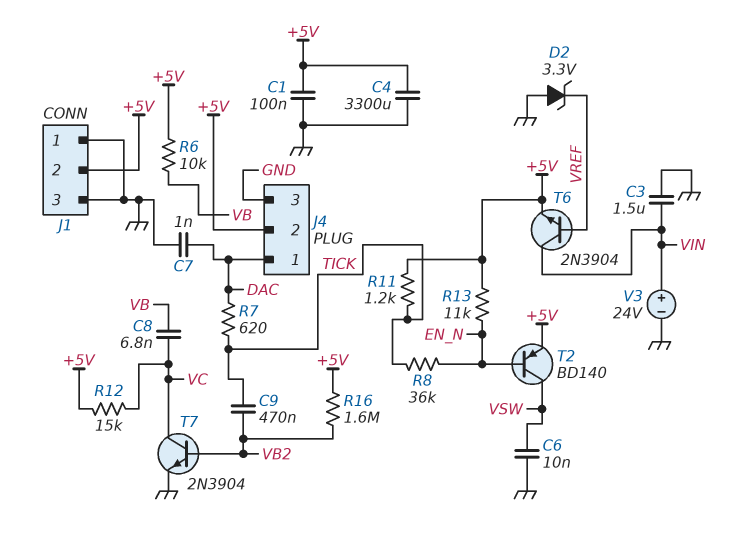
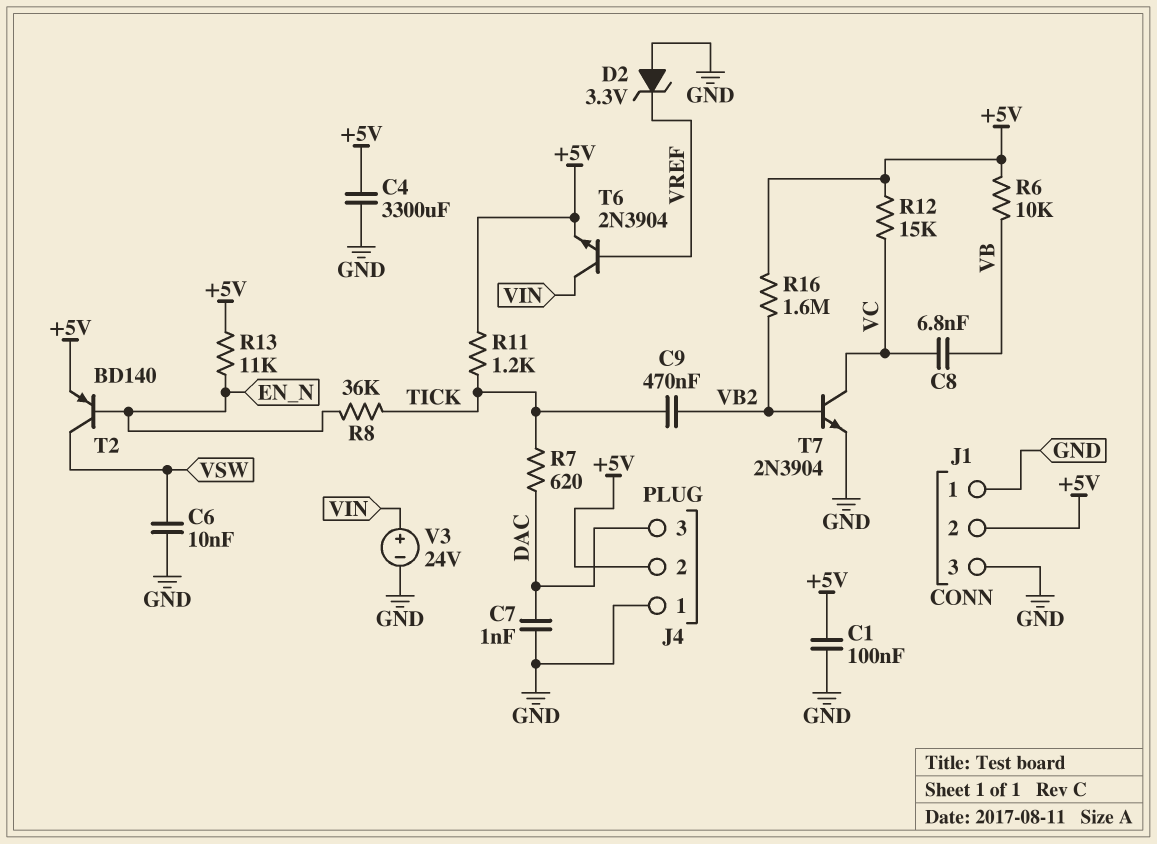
C3: 1.5uF (GND, VIN) -> none
J4 pin 1: DAC -> GND
J4 pin 3: GND -> DAC

